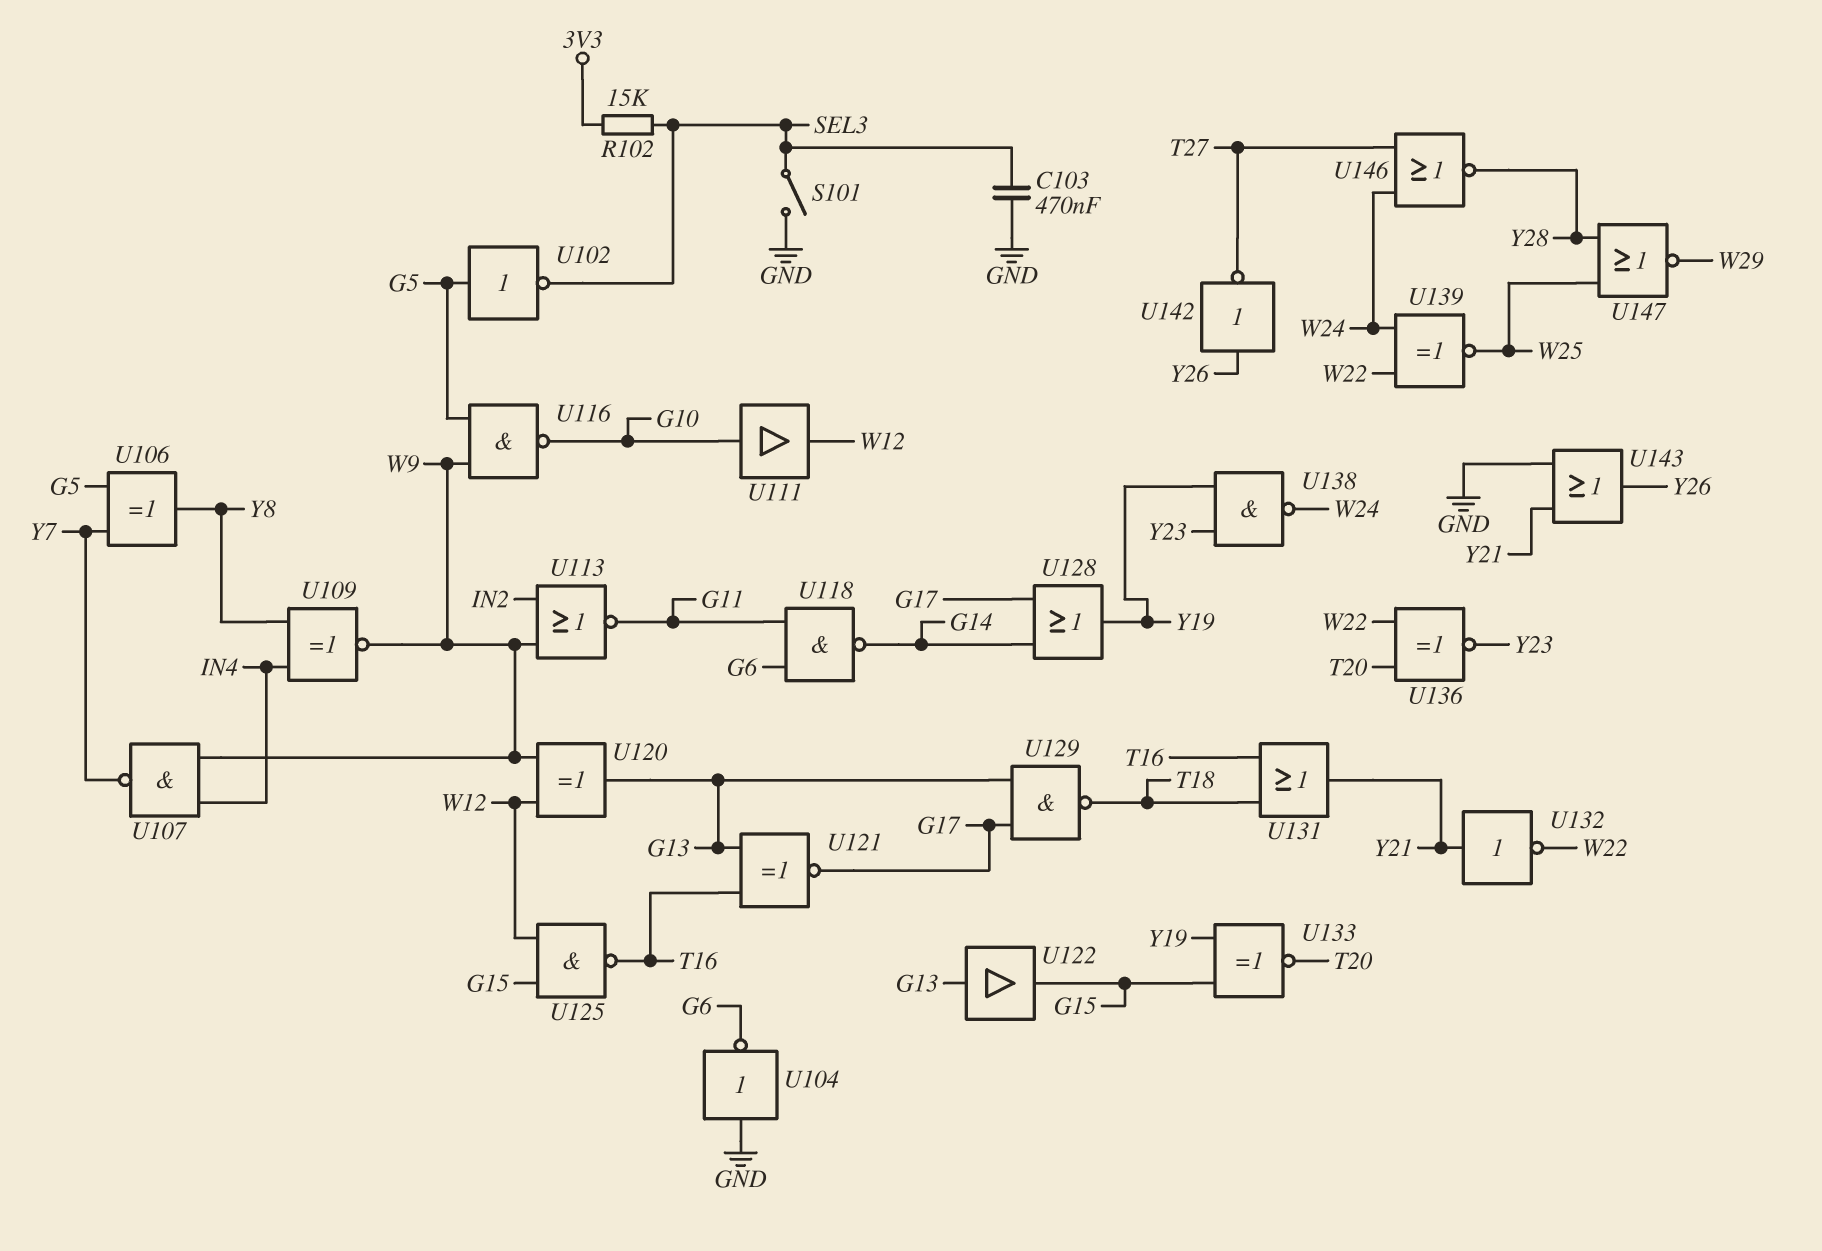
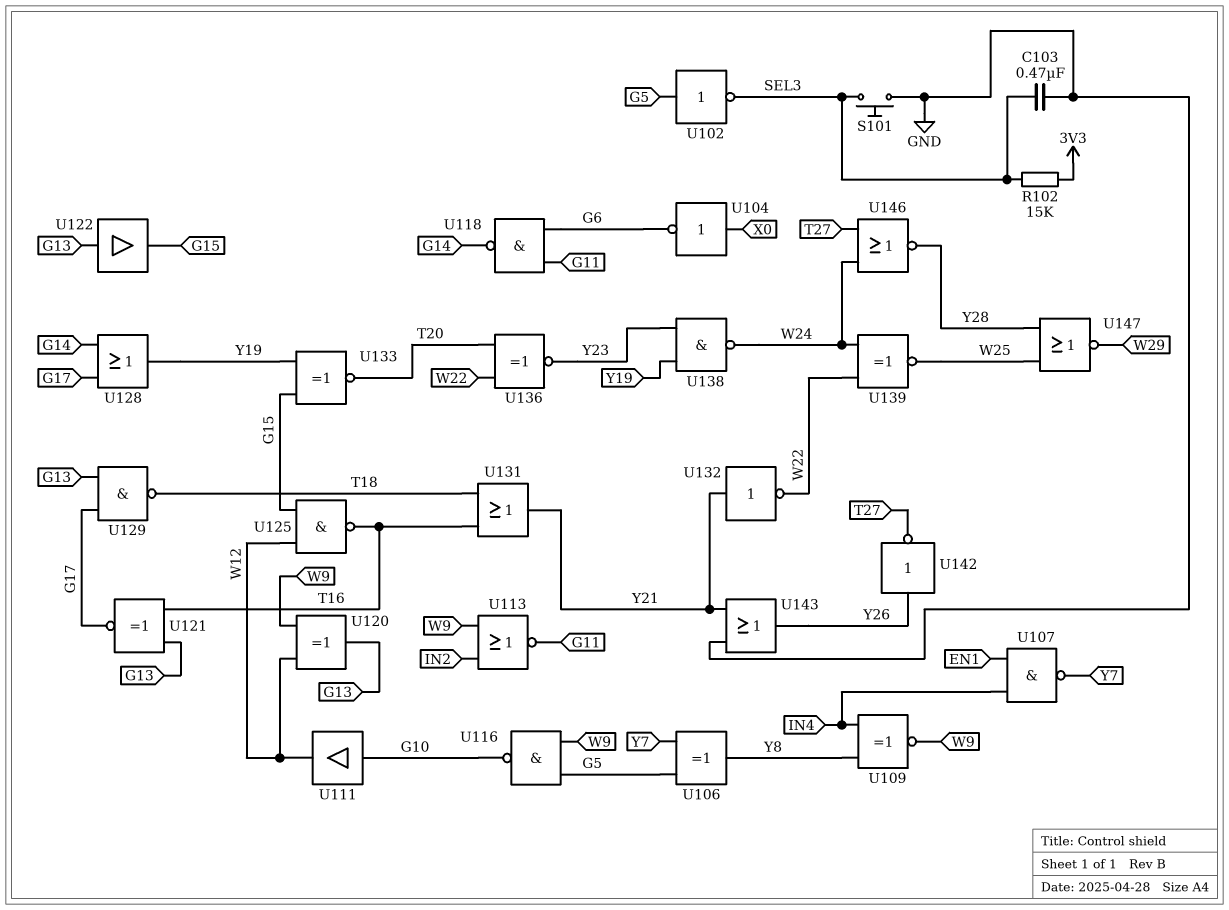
S101: switch (GND, SEL3) -> button (GND, SEL3)
U104: NOT (in GND, out G6) -> NOT (in X0, out G6)
U107: NAND (in IN4, in W9, out Y7) -> NAND (in EN1, in IN4, out Y7)

